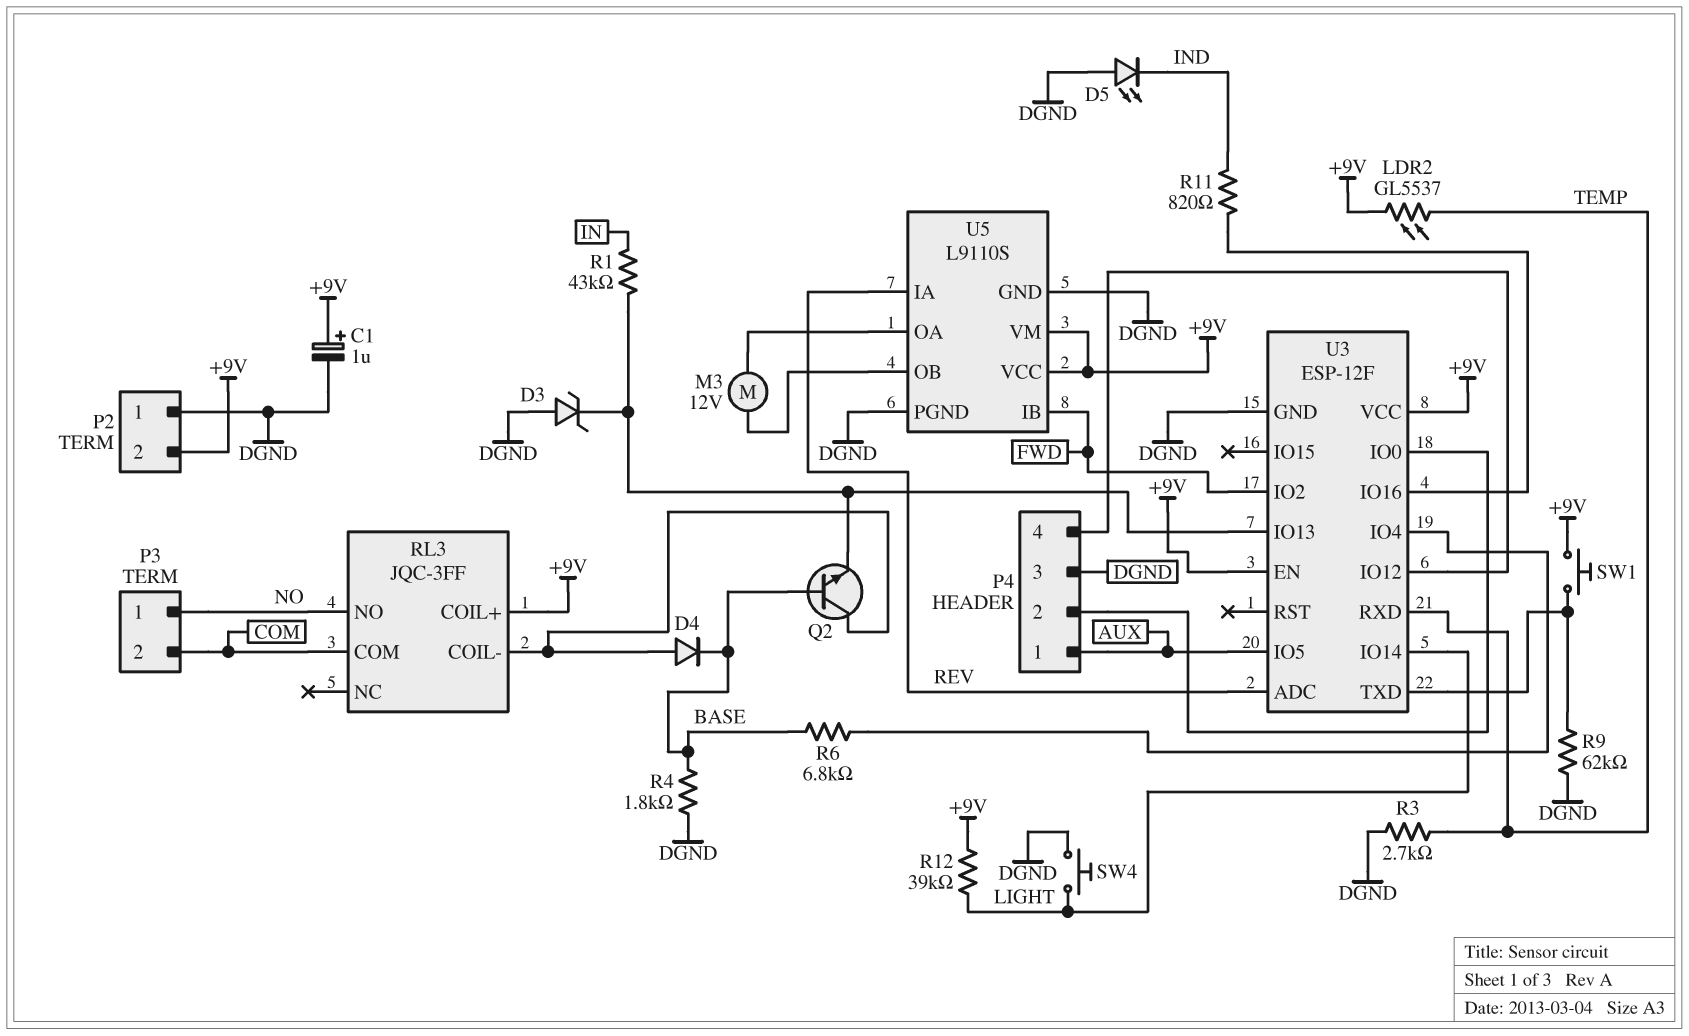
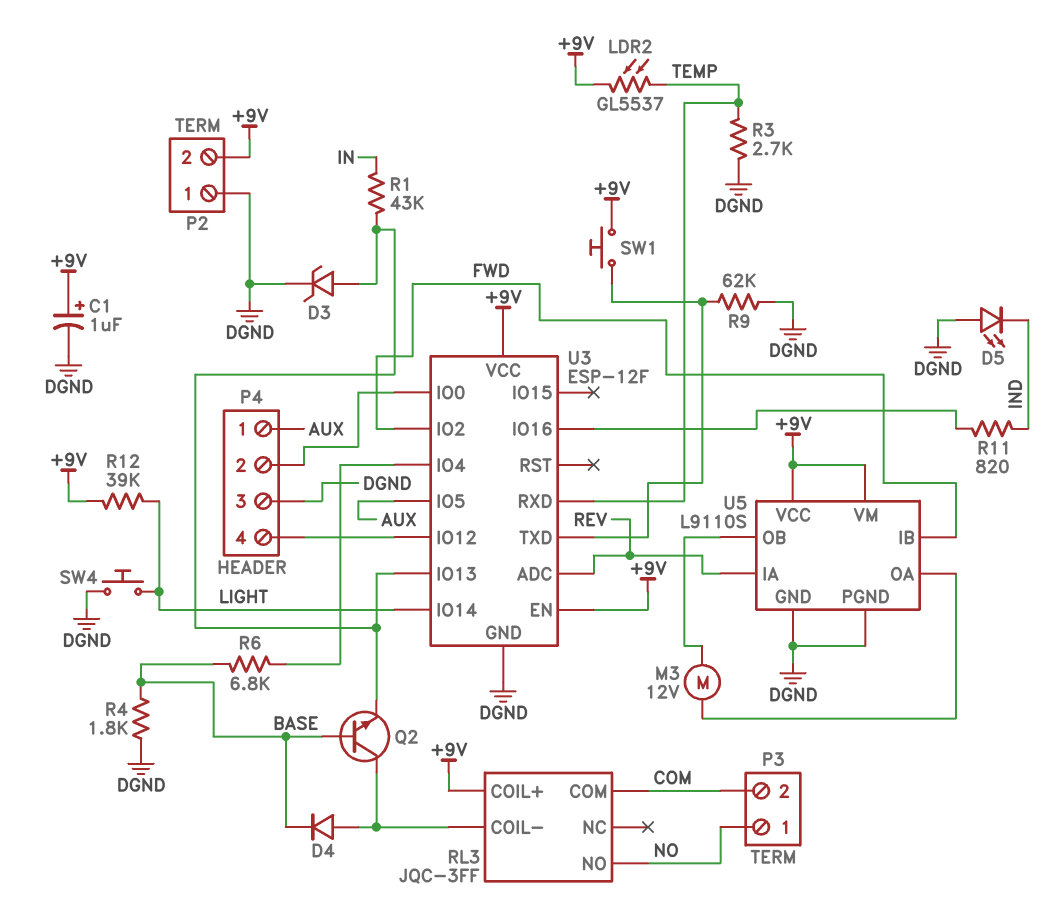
D3: zener (A DGND, K U3/IO13) -> zener (A U3/IO13, K DGND)

